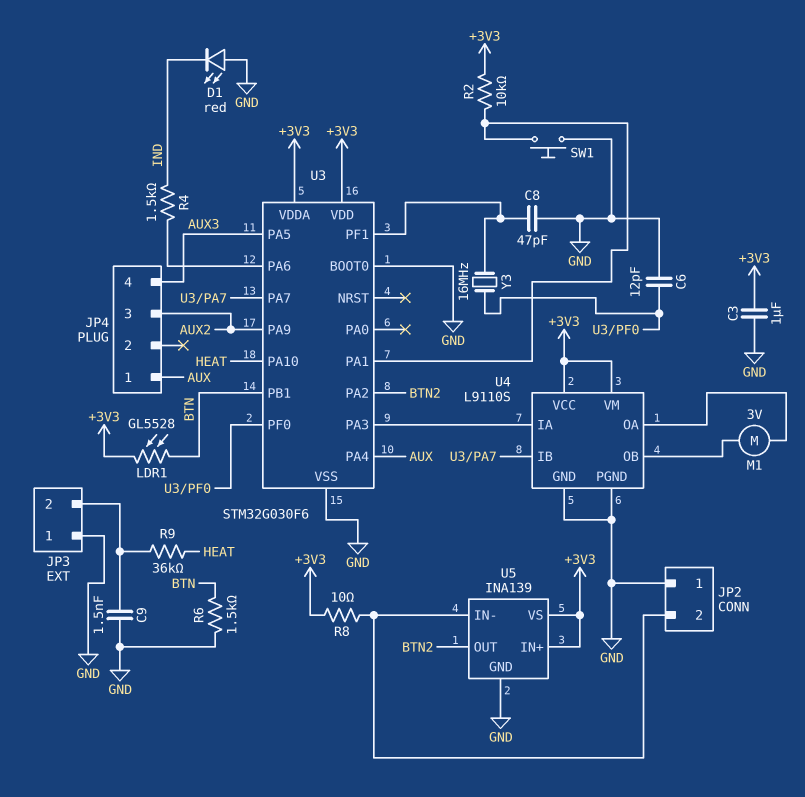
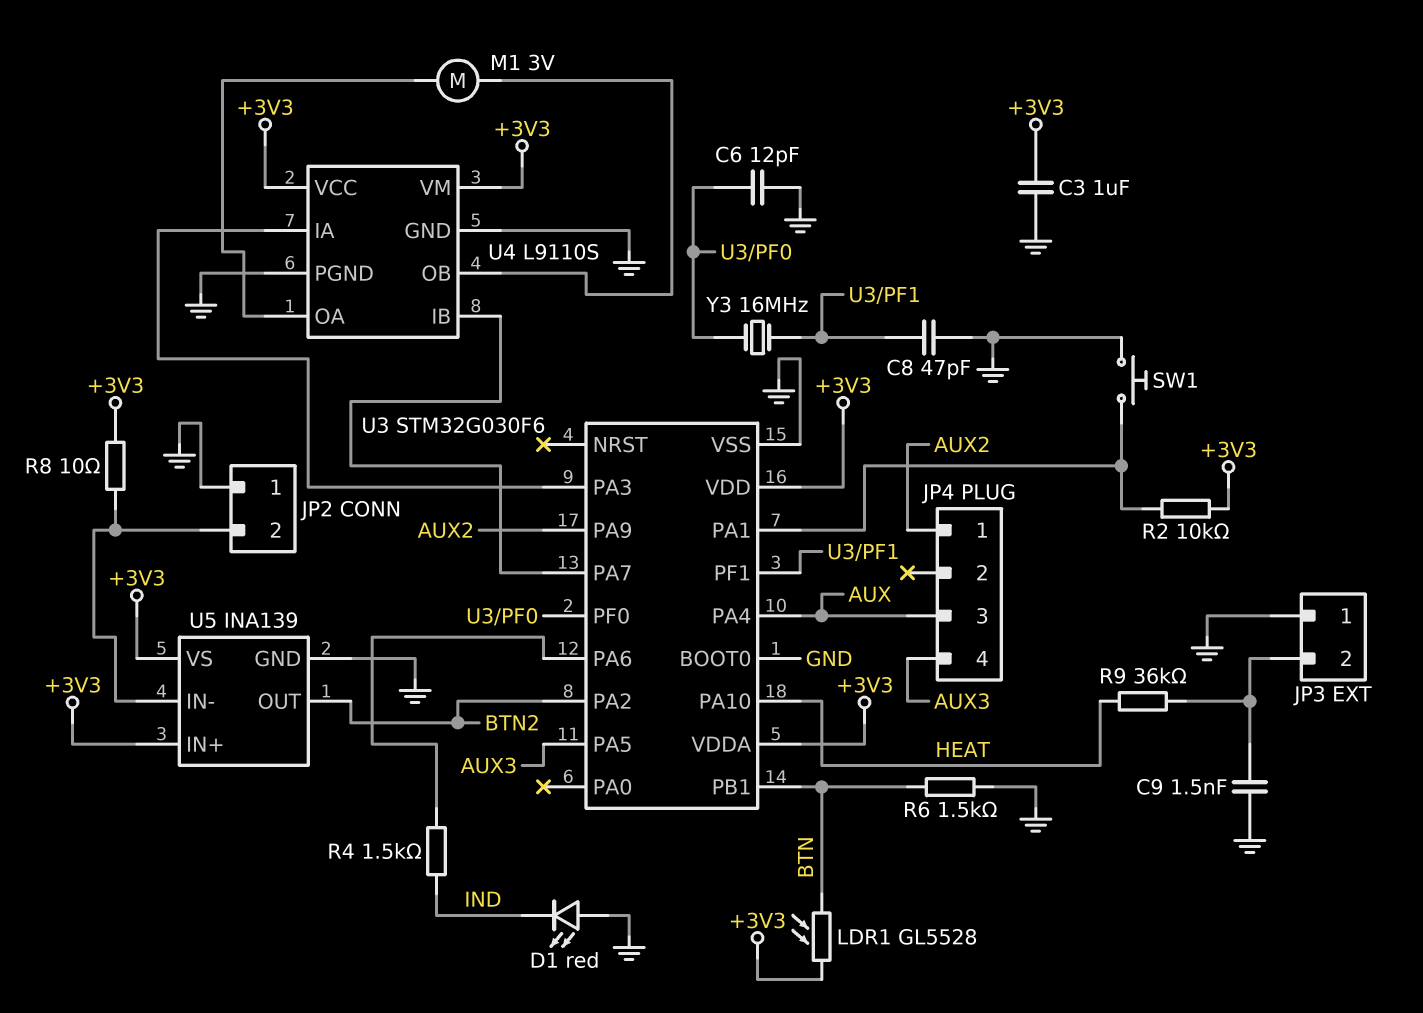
JP4 pin 1: AUX -> AUX2
JP4 pin 3: AUX2 -> AUX

